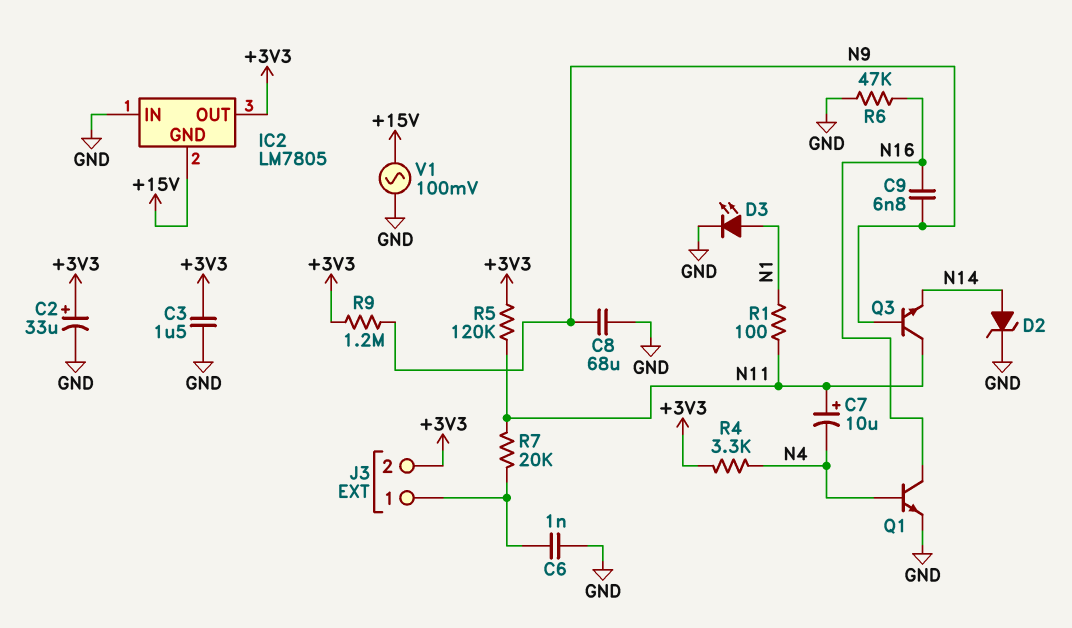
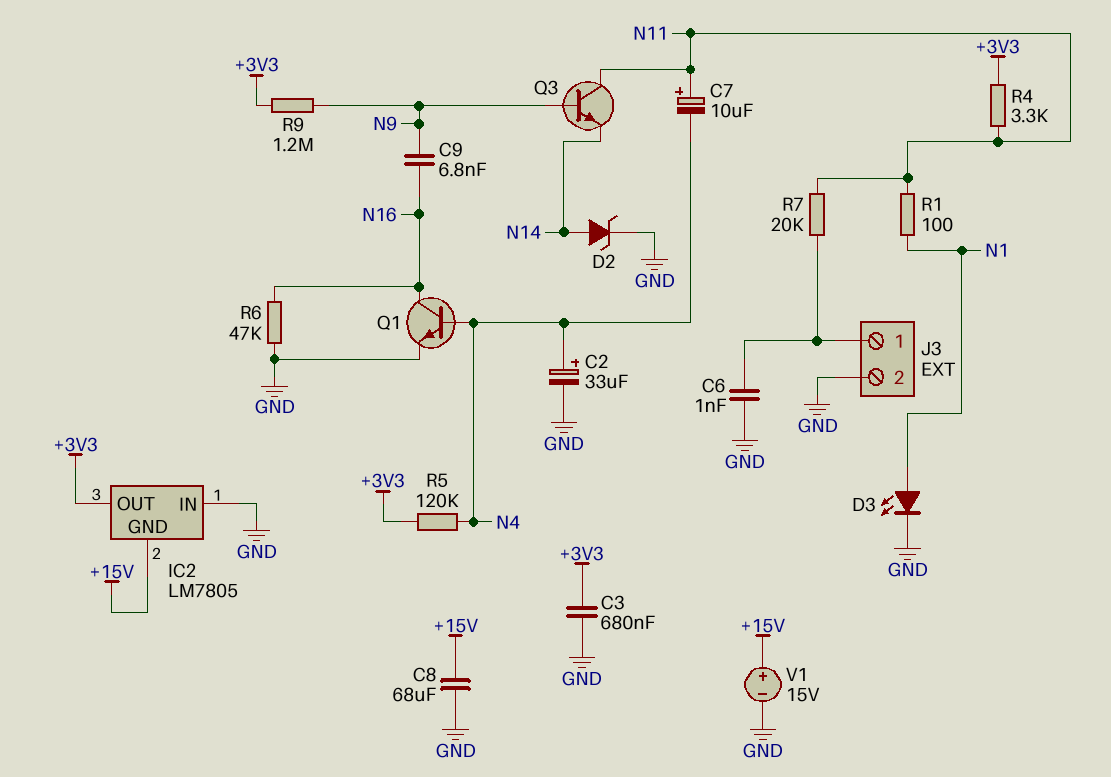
C2: 33uF (plus +3V3, minus GND) -> 33uF (plus N4, minus GND)
C3: 1.5uF (+3V3, GND) -> 680nF (+3V3, GND)
C8: 68uF (GND, N9) -> 68uF (+15V, GND)
J3 pin 2: +3V3 -> GND
R4: 3.3k (+3V3, N4) -> 3.3k (+3V3, N11)
R5: 120k (+3V3, N11) -> 120k (+3V3, N4)
V1: AC 100mV (+15V, GND) -> 15V (plus +15V, minus GND)

